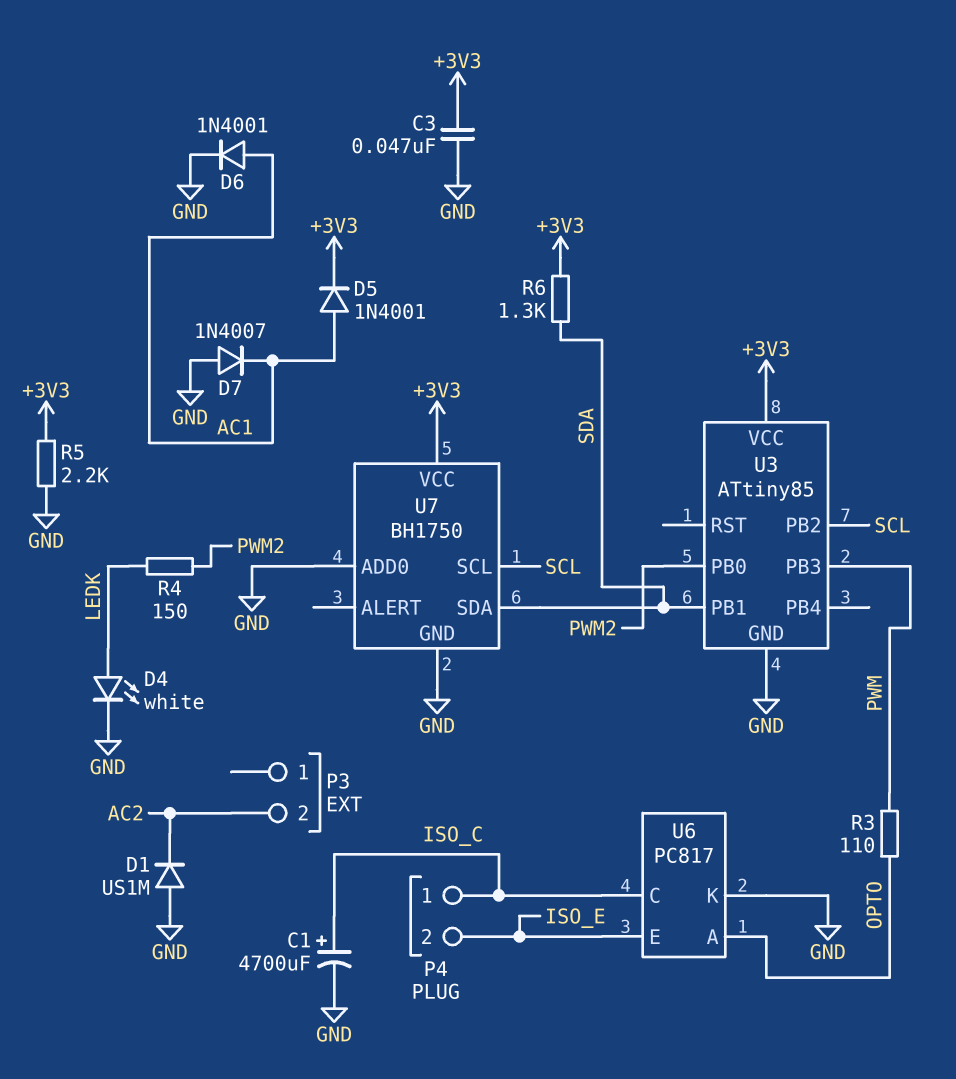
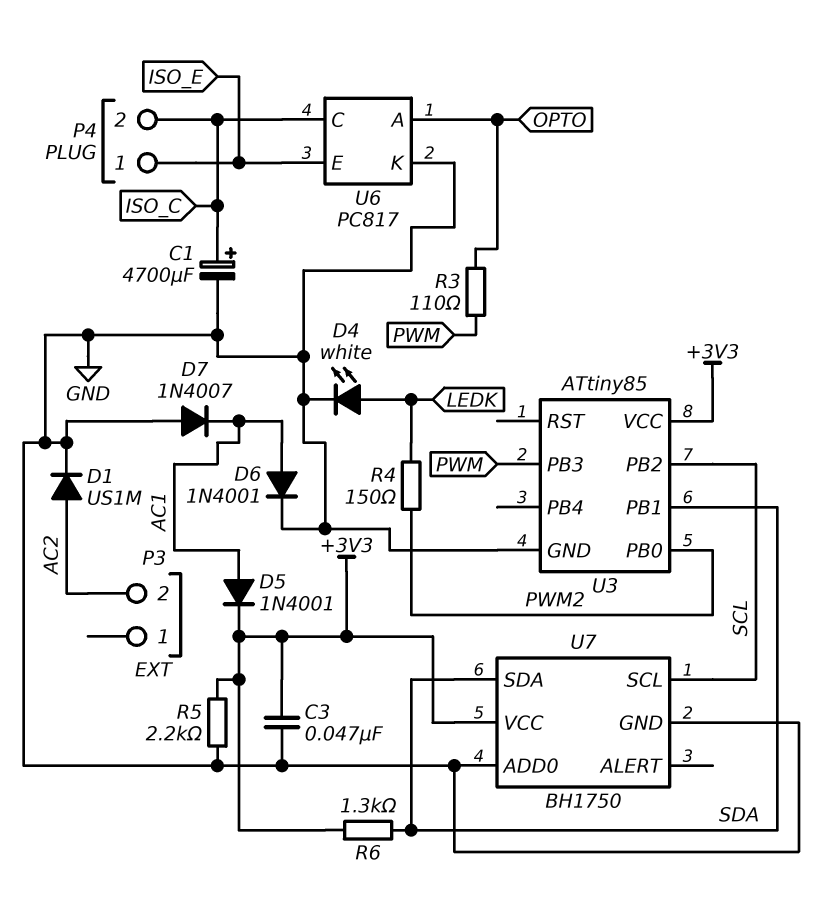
D1: diode US1M (A GND, K AC2) -> diode US1M (A AC2, K GND)
P4 pin 1: ISO_C -> ISO_E
P4 pin 2: ISO_E -> ISO_C

